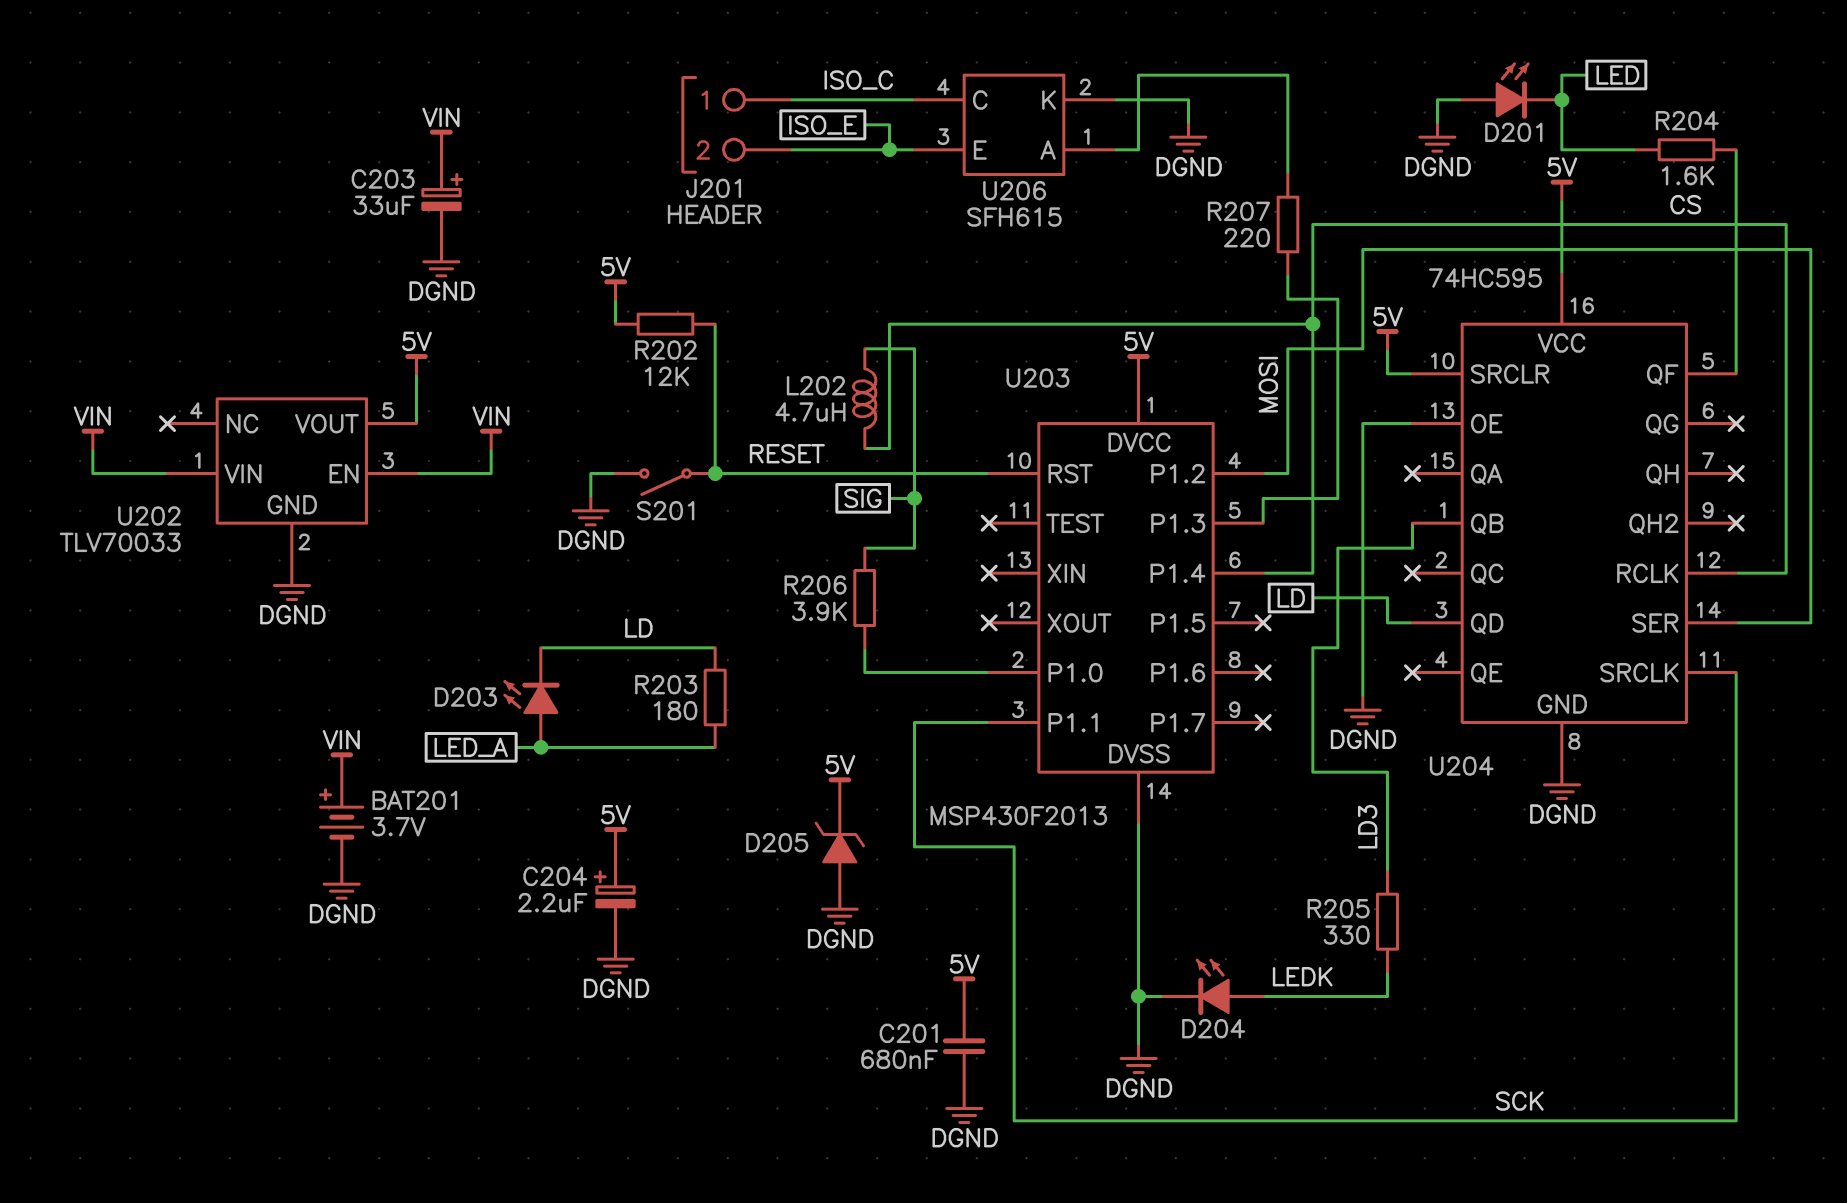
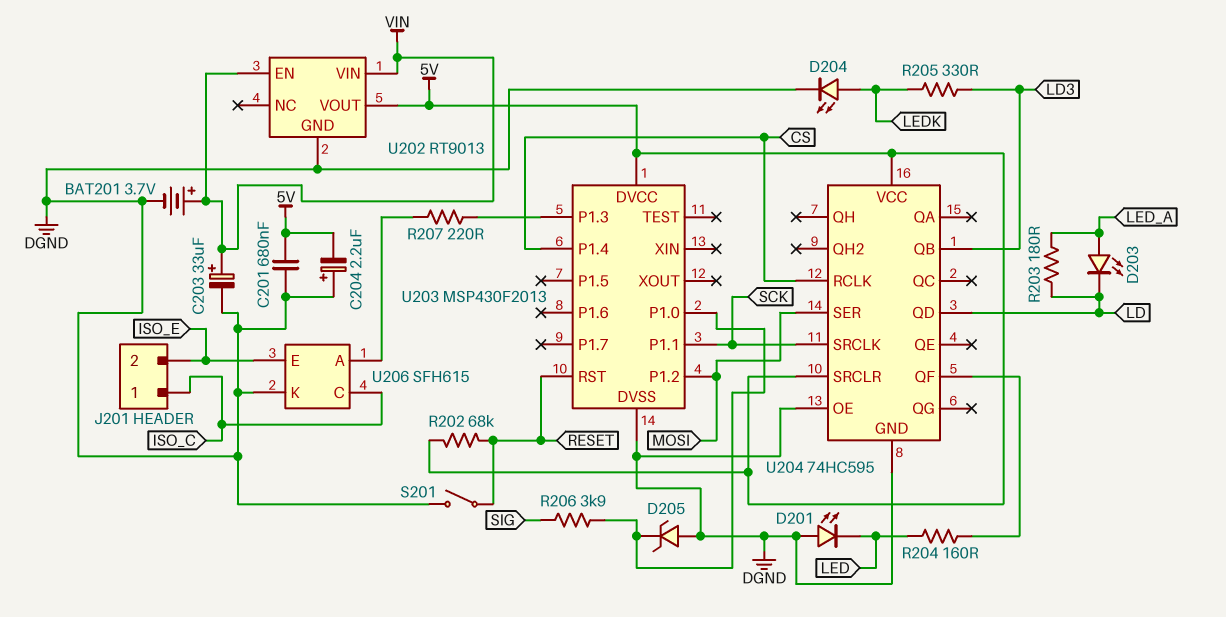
C204: 2.2uF (plus 5V, minus DGND) -> 2.2uF (plus DGND, minus 5V)
D205: zener (A DGND, K 5V) -> zener (A DGND, K U203/P1.0)
L202: 4.7uH (CS, SIG) -> none
R202: 12k (5V, RESET) -> 68k (5V, RESET)
R204: 1.6k (LED, U204/QF) -> 160 (LED, U204/QF)
U202: TLV70033 -> RT9013

